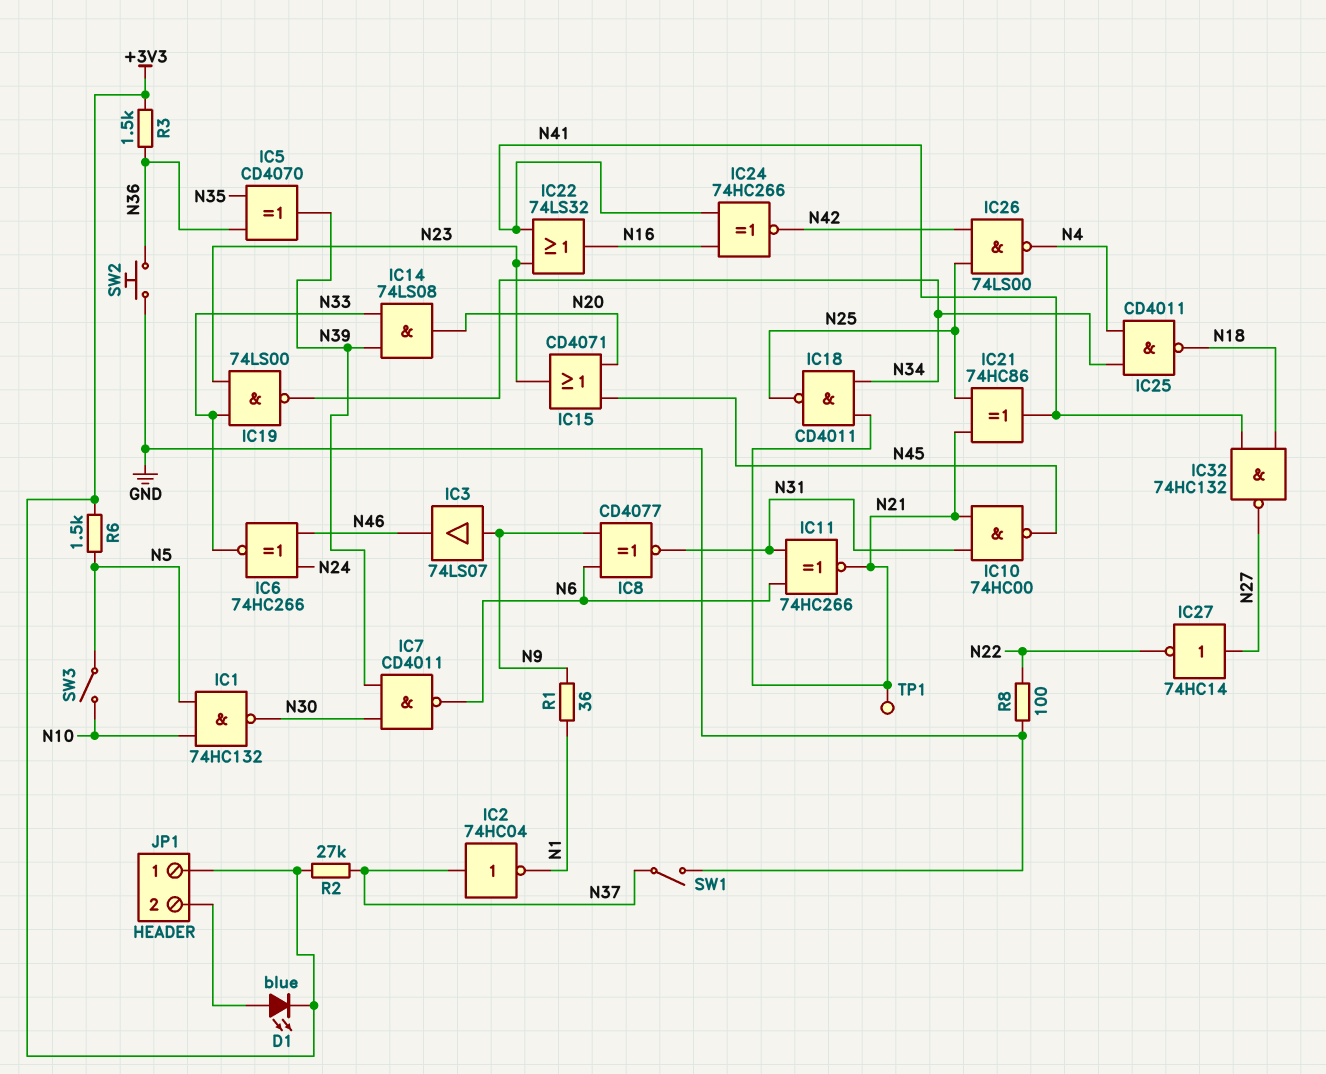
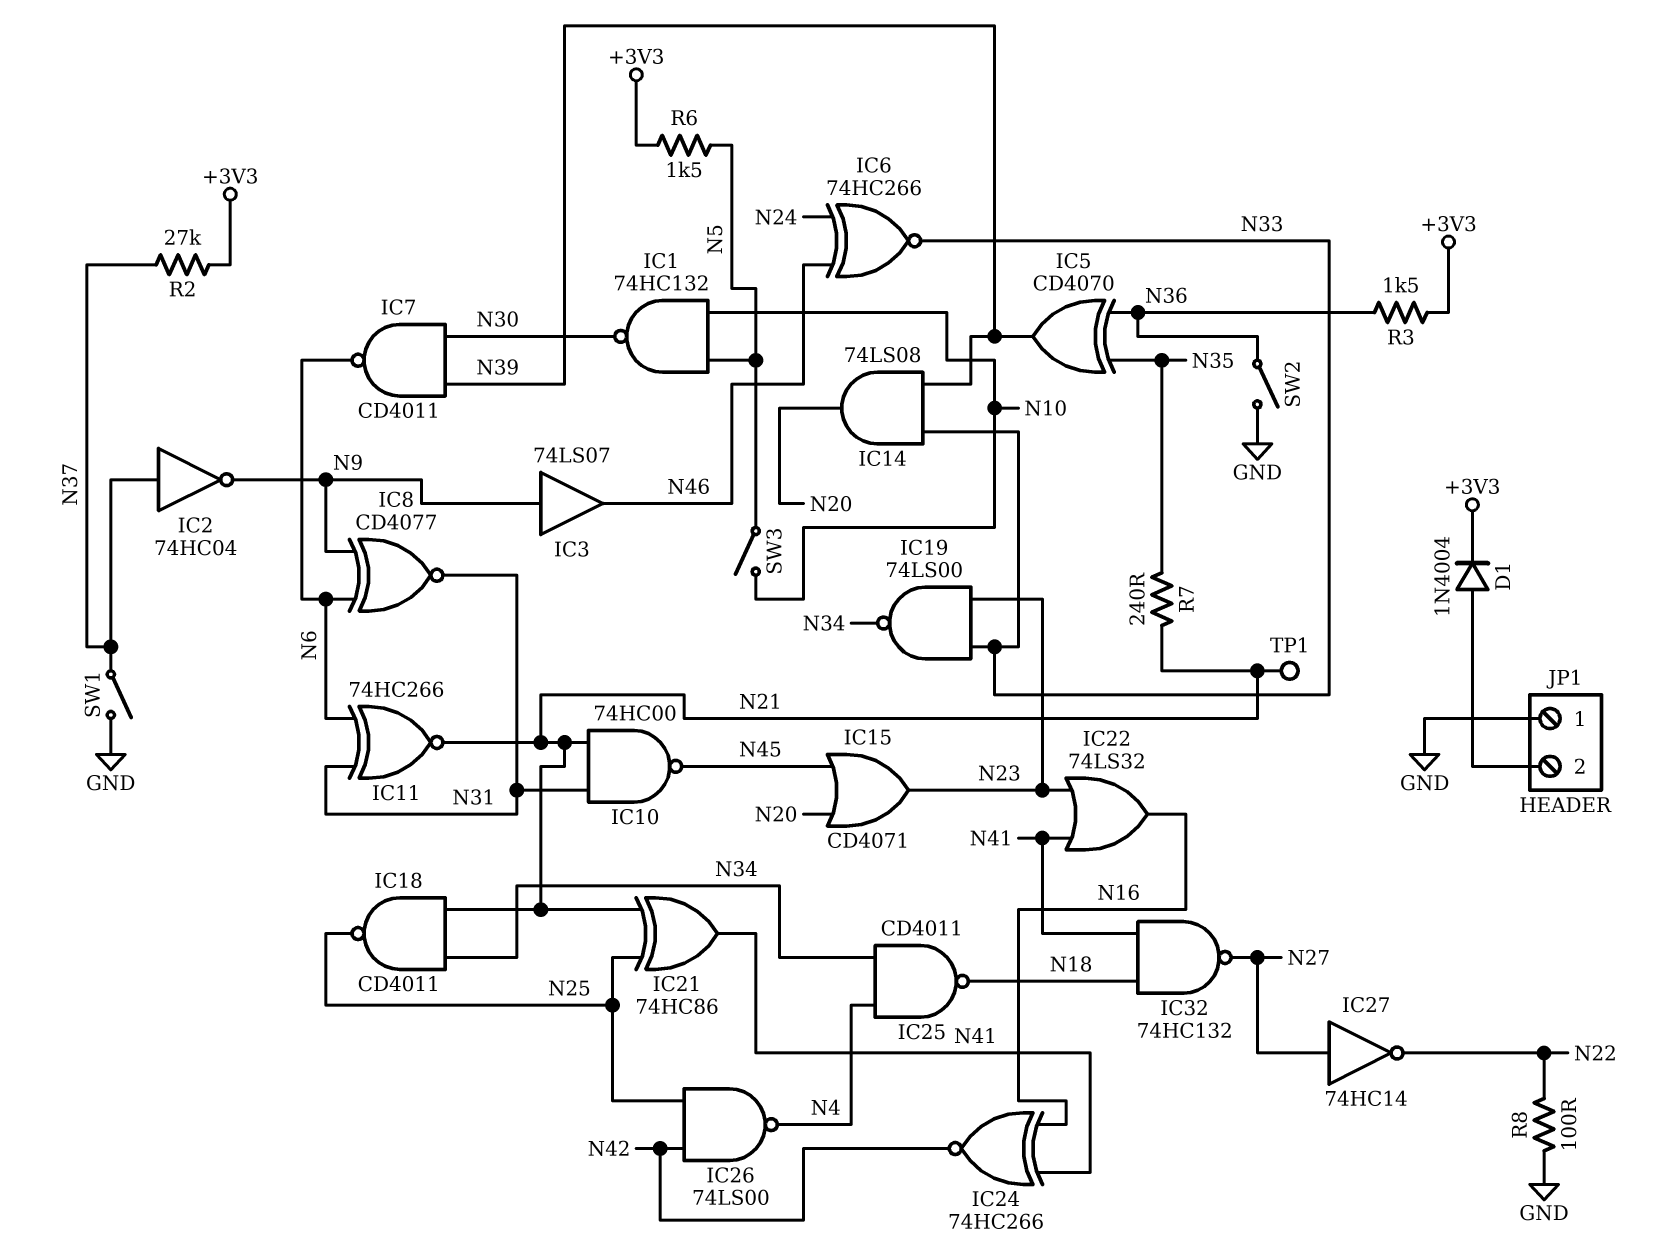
D1: LED blue (A JP1/2, K +3V3) -> diode 1N4004 (A JP1/2, K +3V3)
IC2: NOT 74HC04 (in N37, out N1) -> NOT 74HC04 (in N37, out N9)
JP1 pin 1: +3V3 -> GND
R1: 36 (N1, N9) -> none
R7: none -> 240 (N21, N35)
SW2: button (GND, N36) -> switch (GND, N36)

